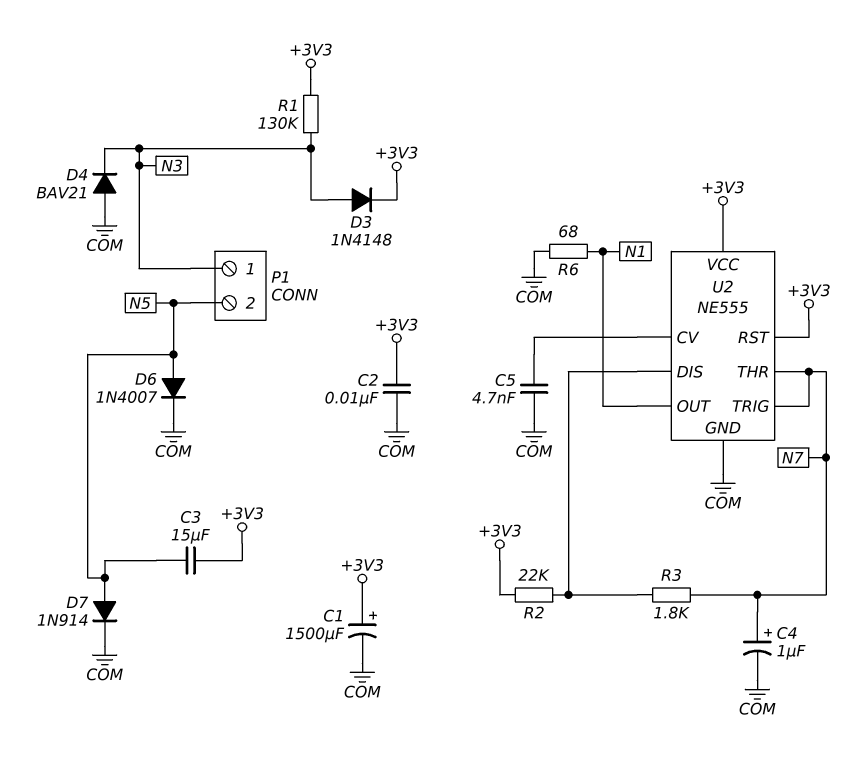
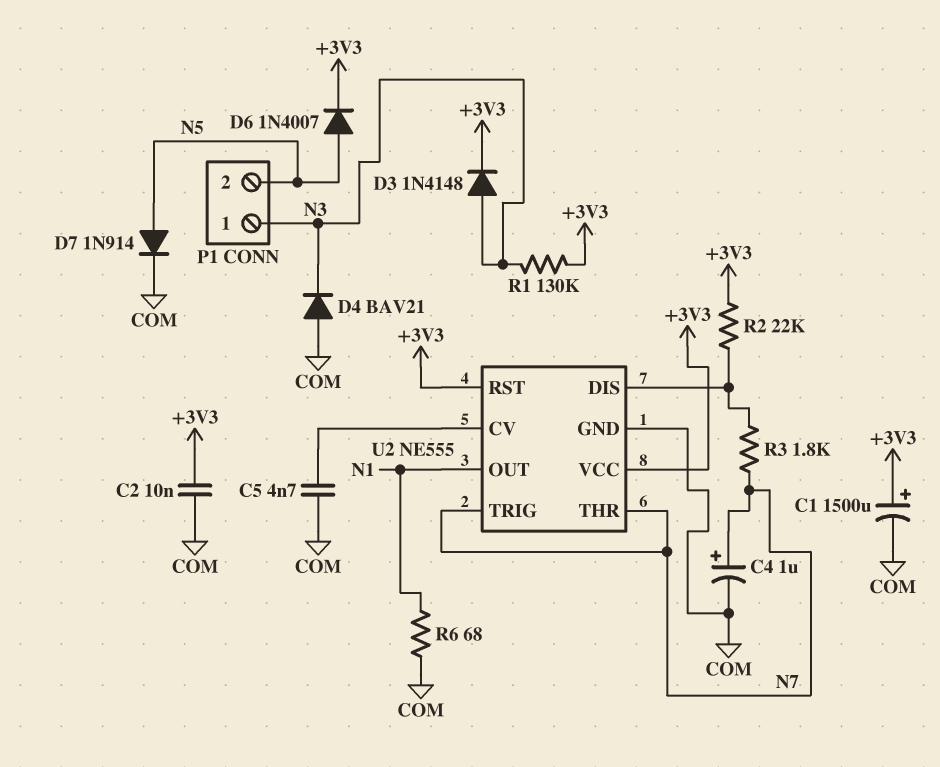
C3: 15uF (+3V3, N5) -> none
D6: diode 1N4007 (A N5, K COM) -> diode 1N4007 (A N5, K +3V3)

